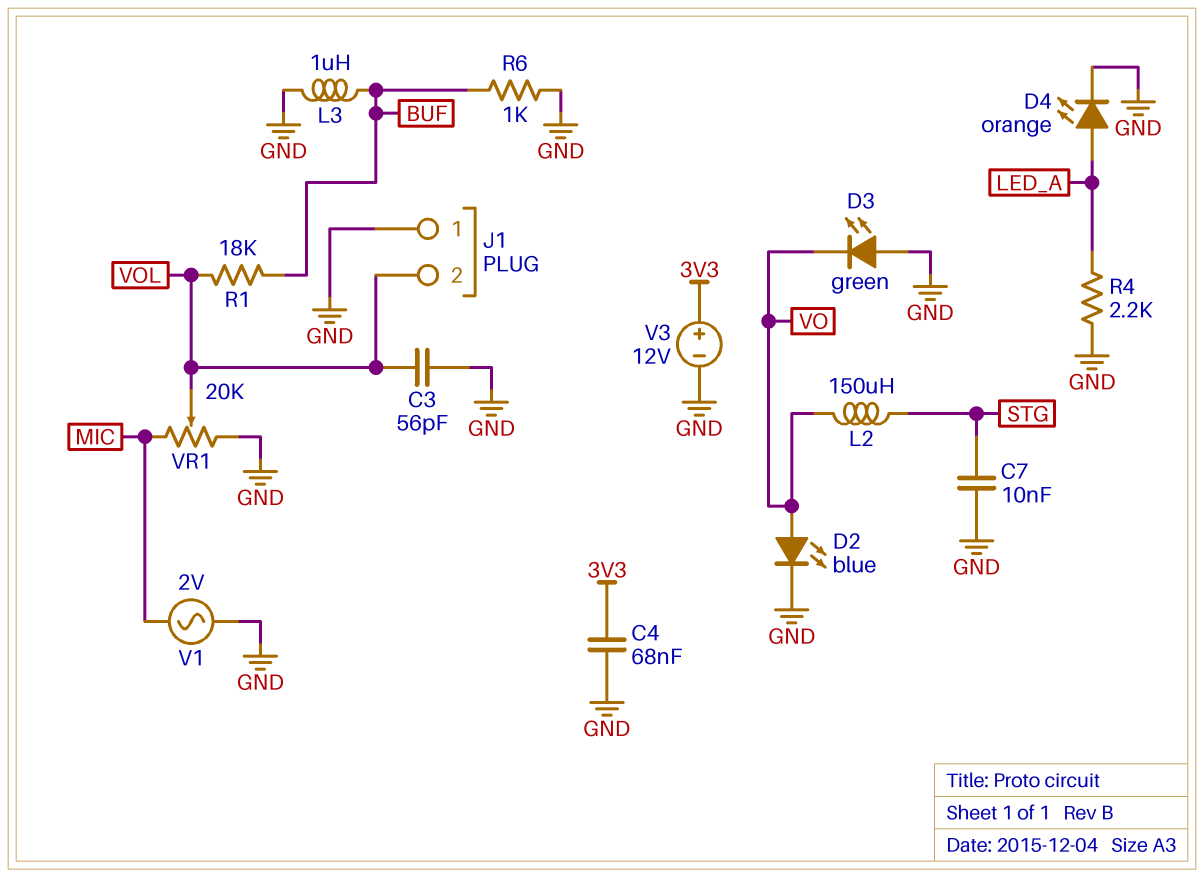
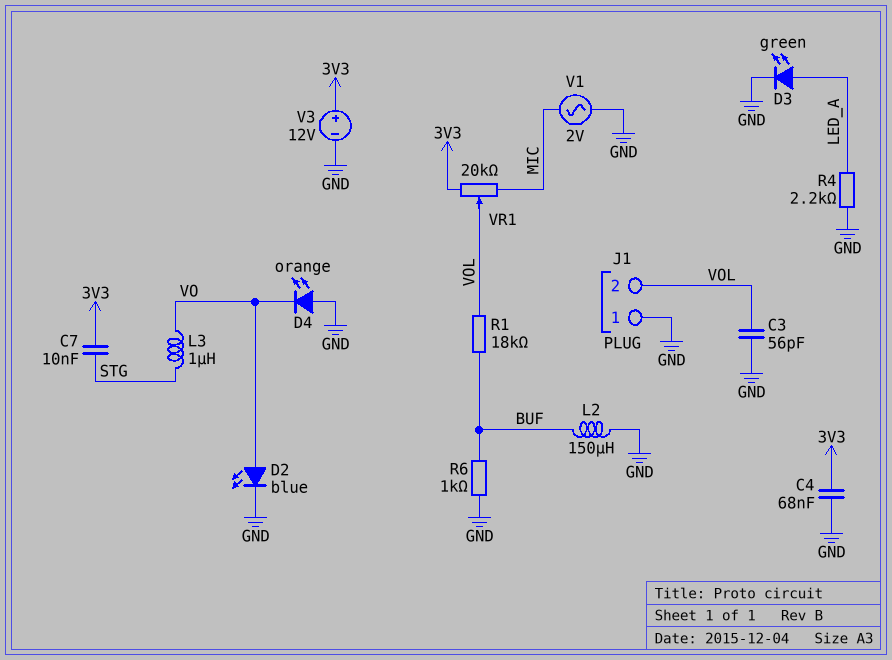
C7: 10nF (GND, STG) -> 10nF (3V3, STG)
D3: LED green (A GND, K VO) -> LED green (A LED_A, K GND)
D4: LED orange (A LED_A, K GND) -> LED orange (A GND, K VO)
L2: 150uH (STG, VO) -> 150uH (BUF, GND)
L3: 1uH (BUF, GND) -> 1uH (STG, VO)
VR1: 20k (GND, MIC, wiper VOL) -> 20k (3V3, MIC, wiper VOL)

